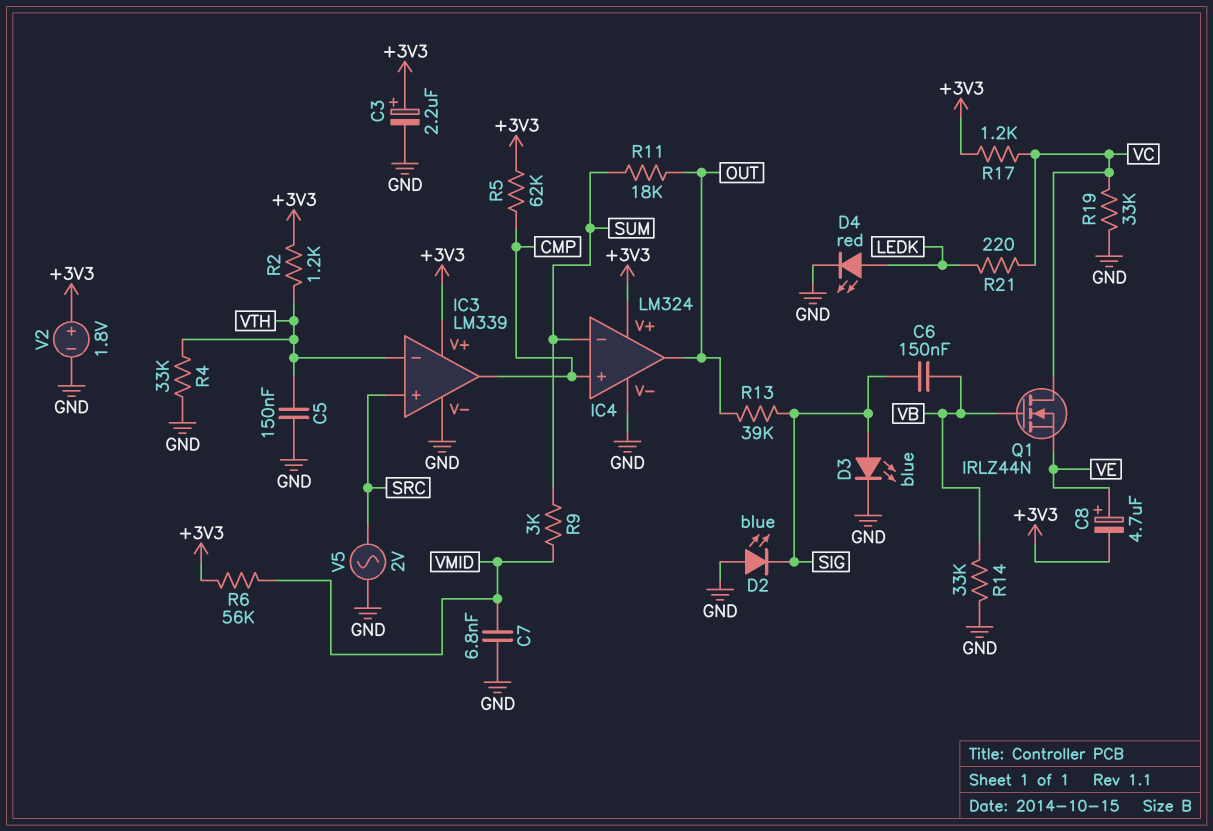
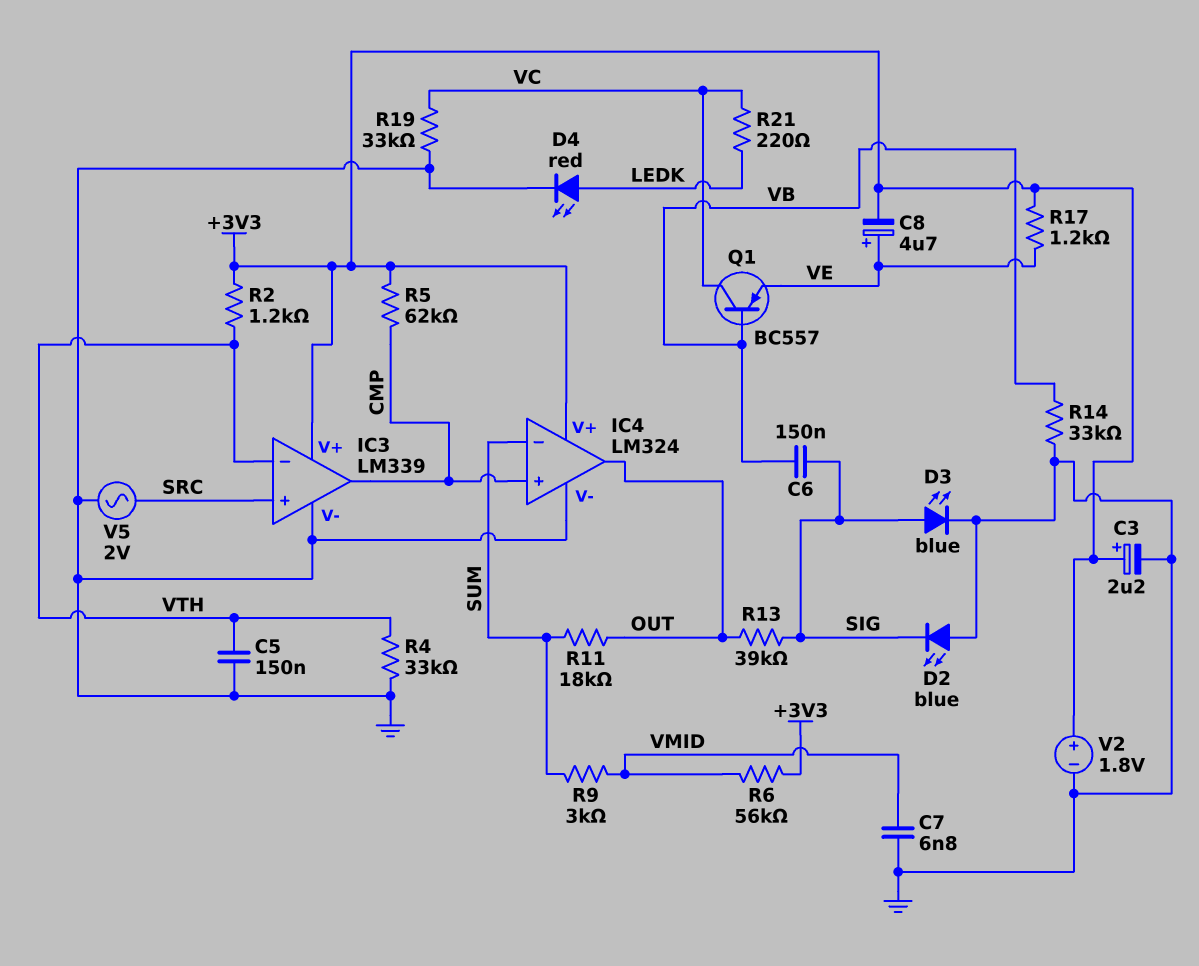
Q1: NMOS IRLZ44N (G VB, D VC, S VE) -> PNP BC557 (B VB, C VC, E VE)
R17: 1.2k (+3V3, VC) -> 1.2k (+3V3, VE)

